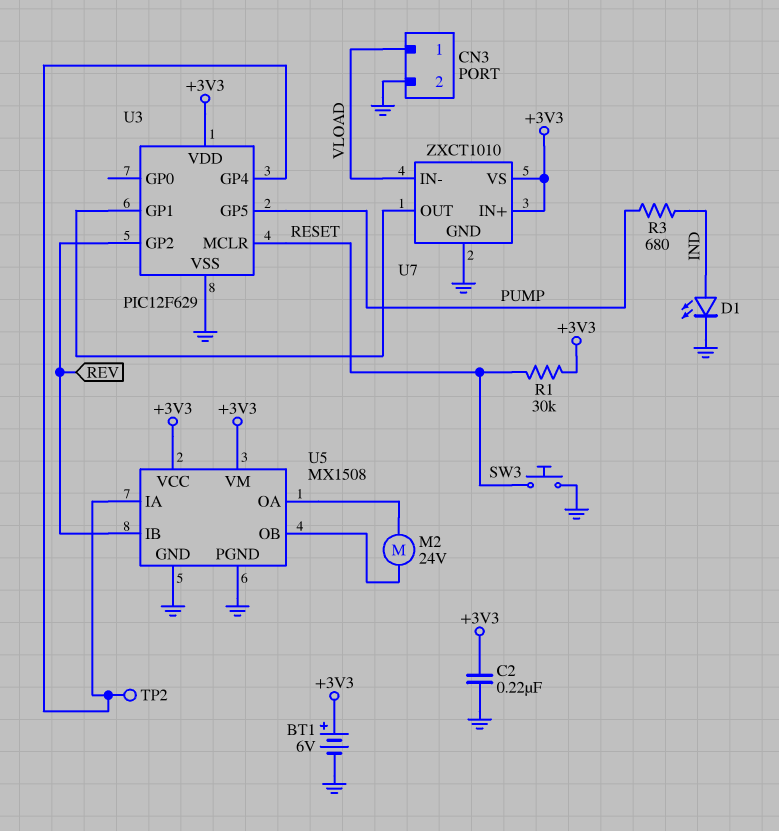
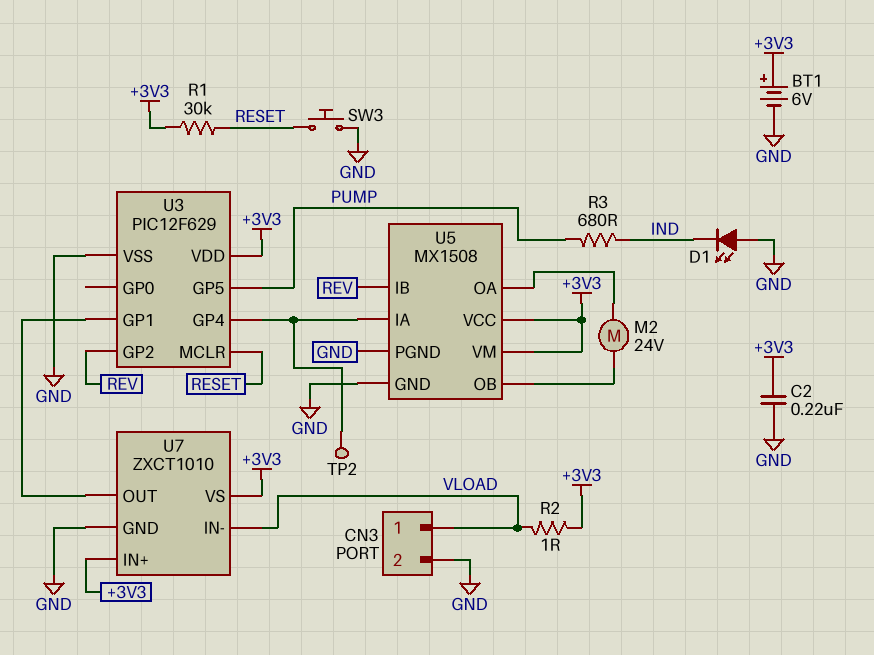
D1: LED (A IND, K GND) -> LED (A GND, K IND)
R2: none -> 1 (+3V3, VLOAD)

